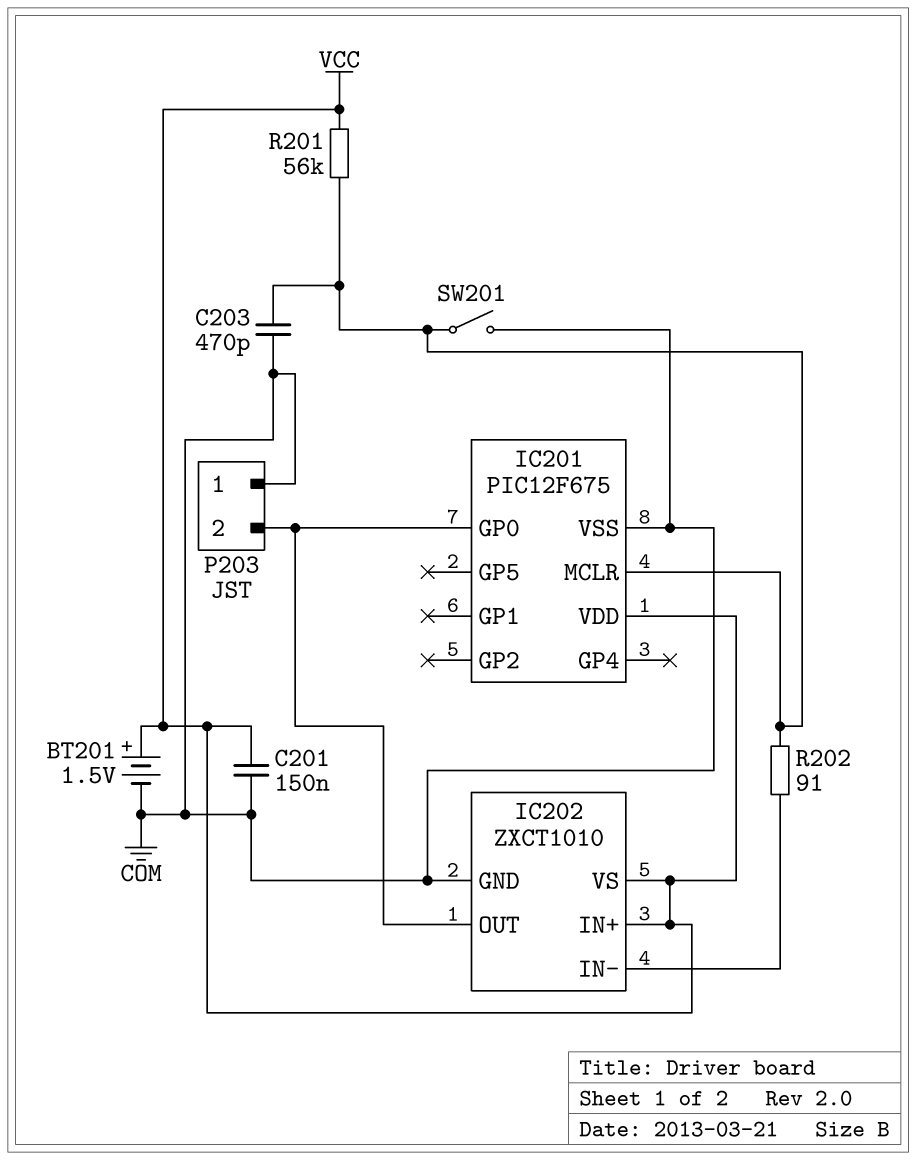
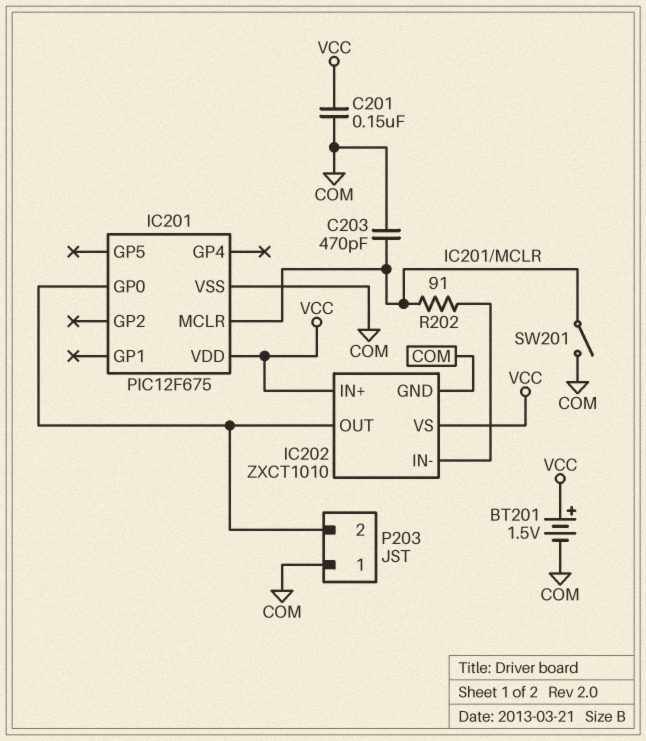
R201: 56k (IC201/MCLR, VCC) -> none

